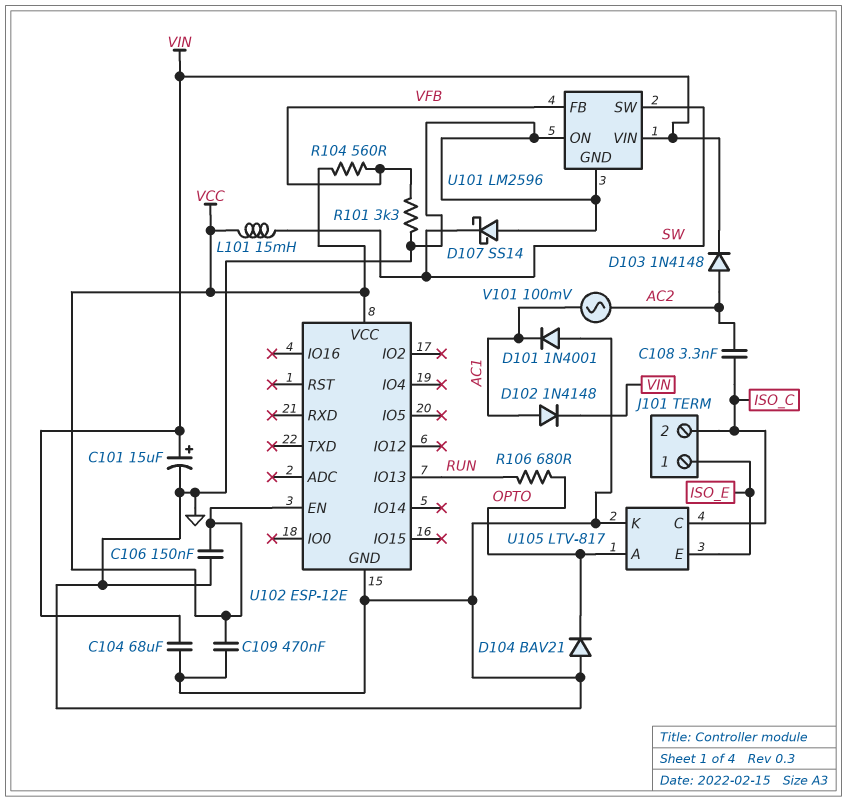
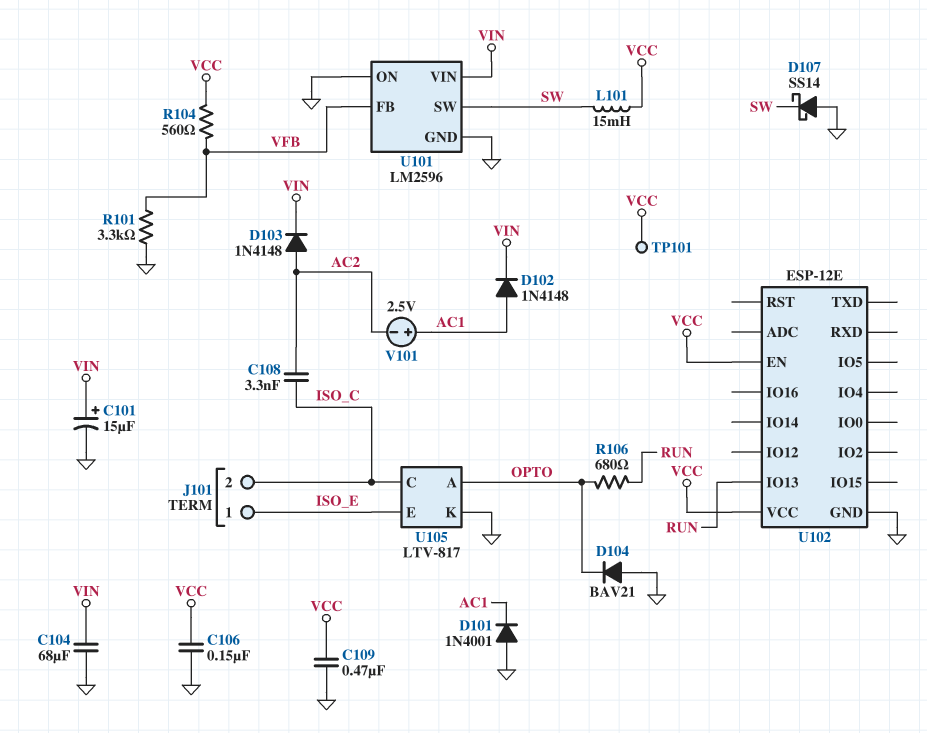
TP101: none -> test point (VCC)
V101: AC 100mV (AC1, AC2) -> 2.5V (plus AC1, minus AC2)

